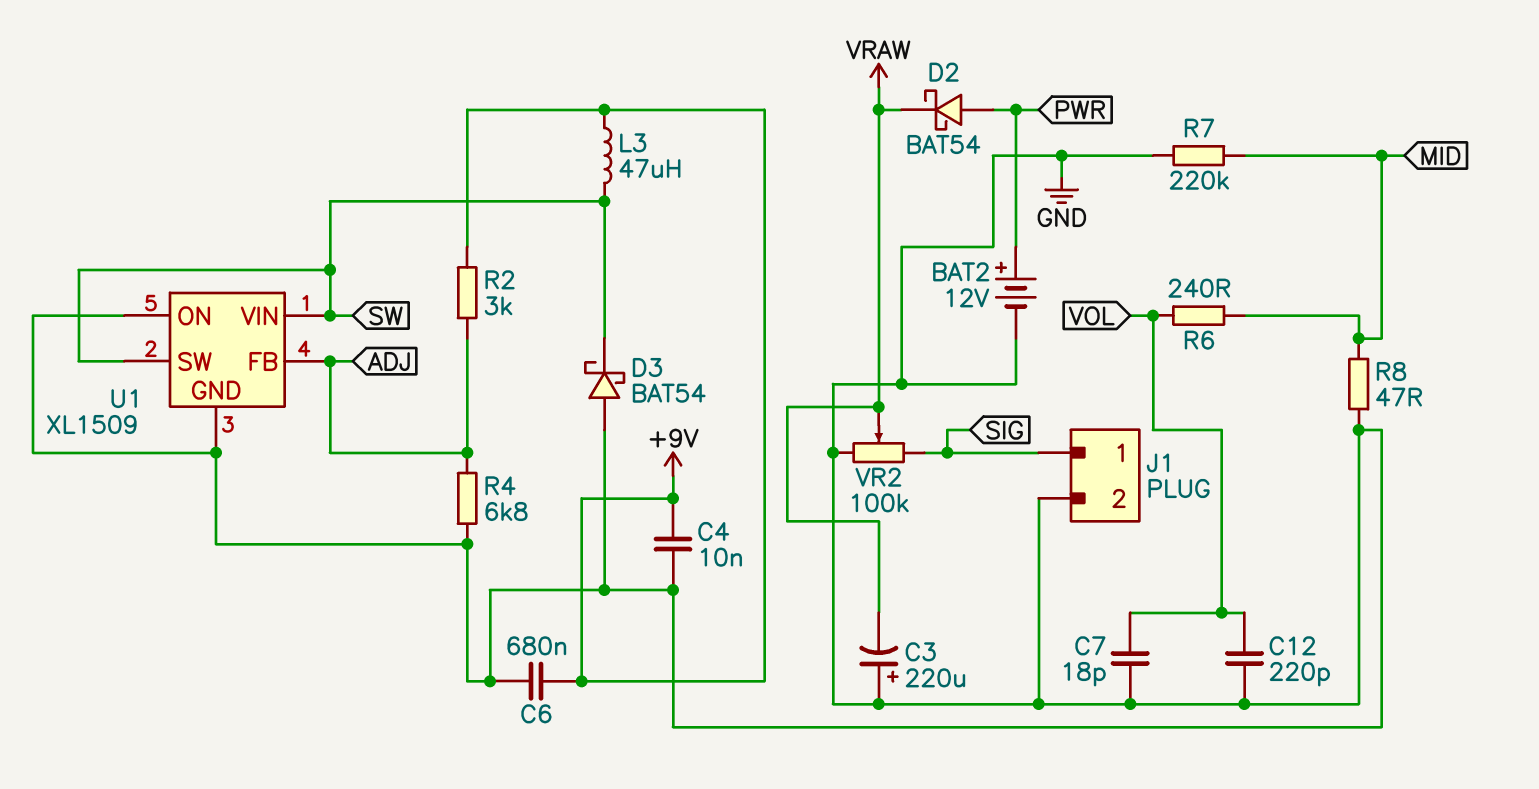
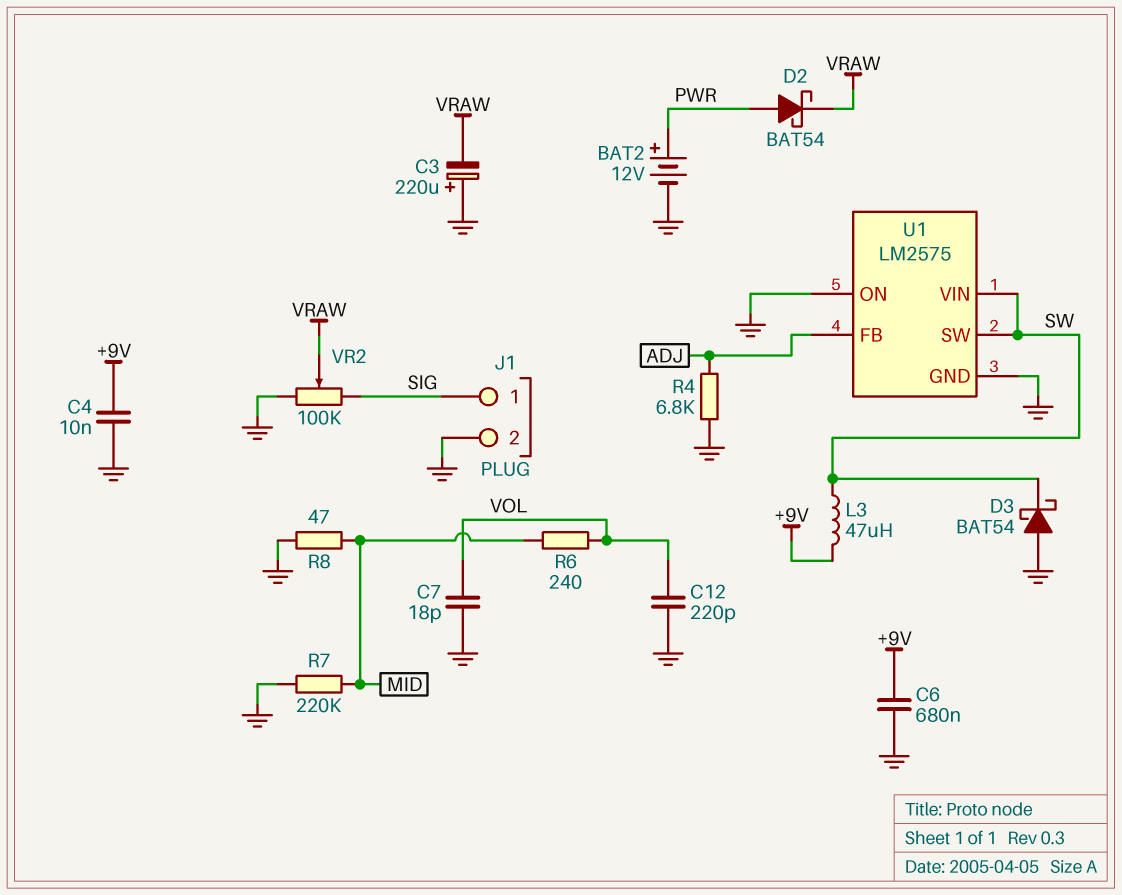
R2: 3k (+9V, ADJ) -> none
U1: XL1509 -> LM2575

